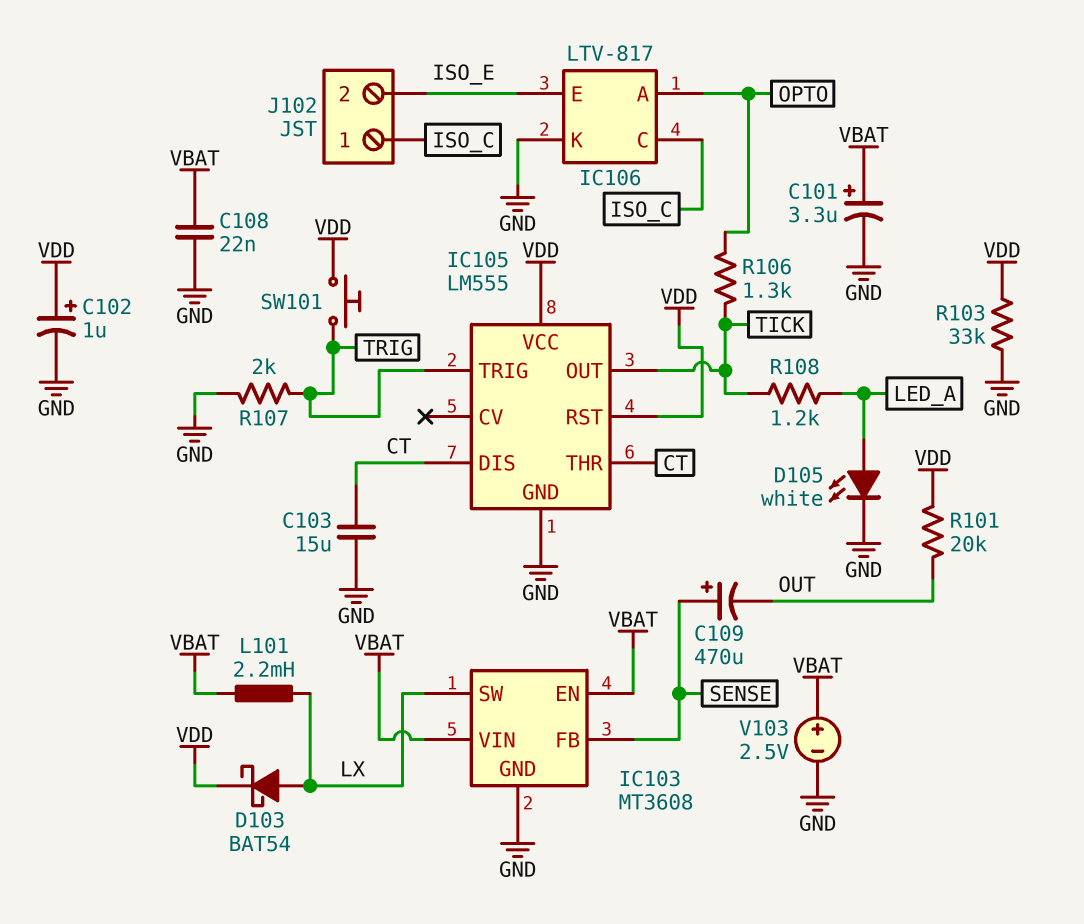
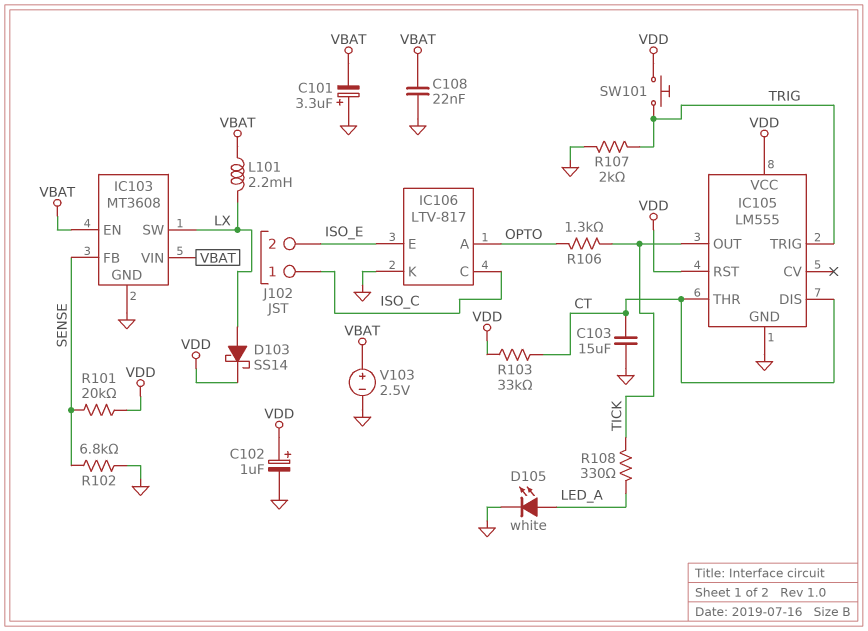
C101: 3.3uF (plus VBAT, minus GND) -> 3.3uF (plus GND, minus VBAT)
C109: 470uF (plus SENSE, minus OUT) -> none
D103: schottky BAT54 (A LX, K VDD) -> schottky SS14 (A LX, K VDD)
R101: 20k (OUT, VDD) -> 20k (SENSE, VDD)
R102: none -> 6.8k (GND, SENSE)
R103: 33k (GND, VDD) -> 33k (CT, VDD)
R108: 1.2k (LED_A, TICK) -> 330 (LED_A, TICK)

